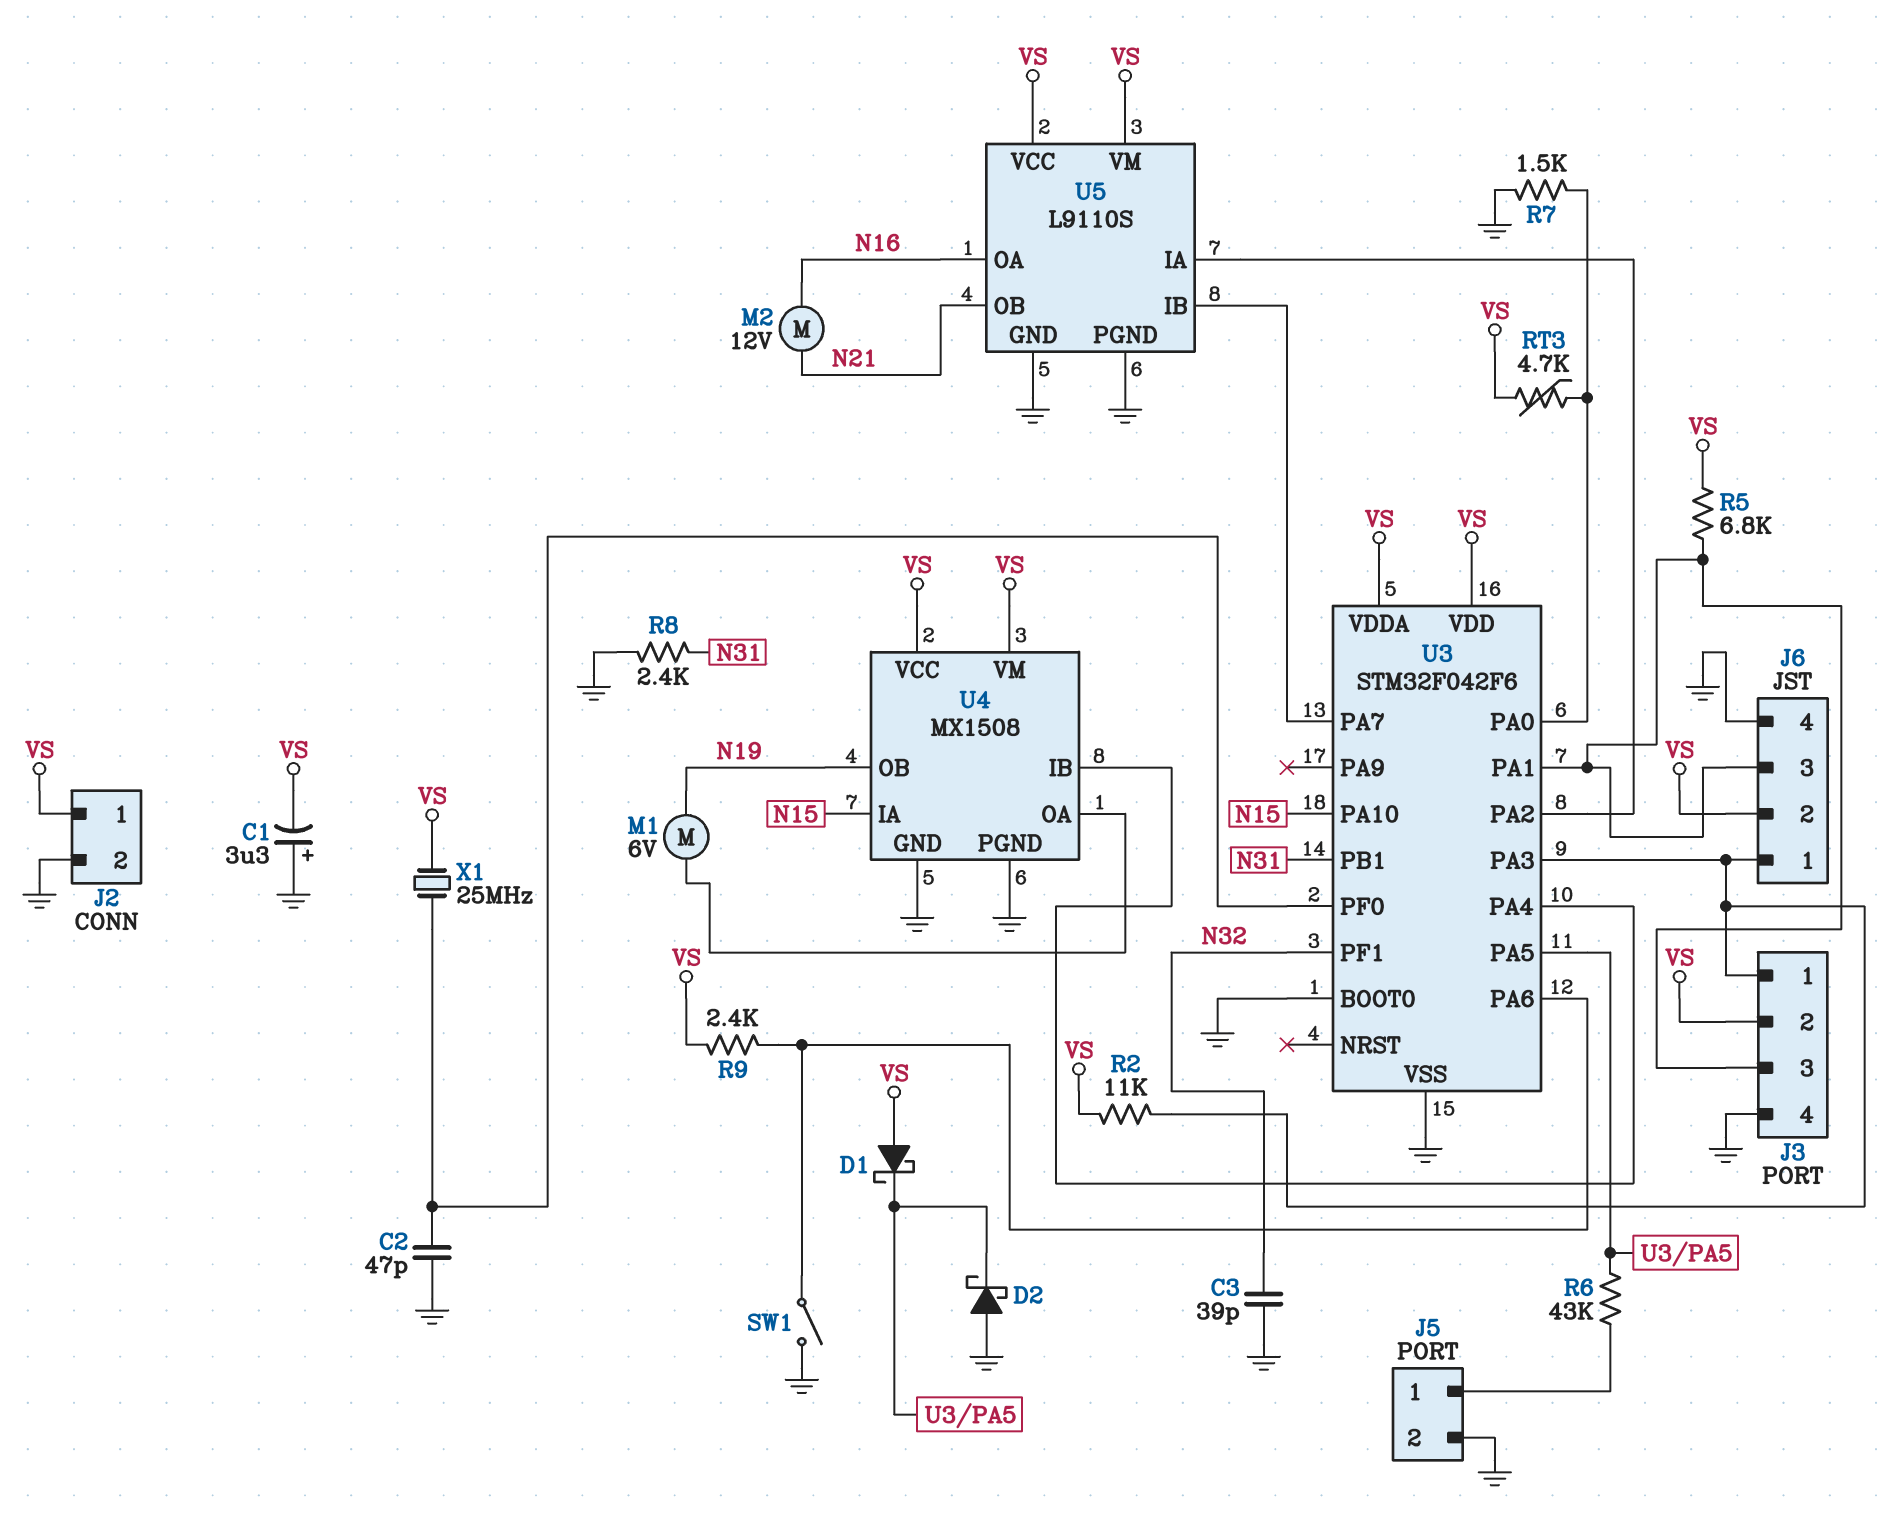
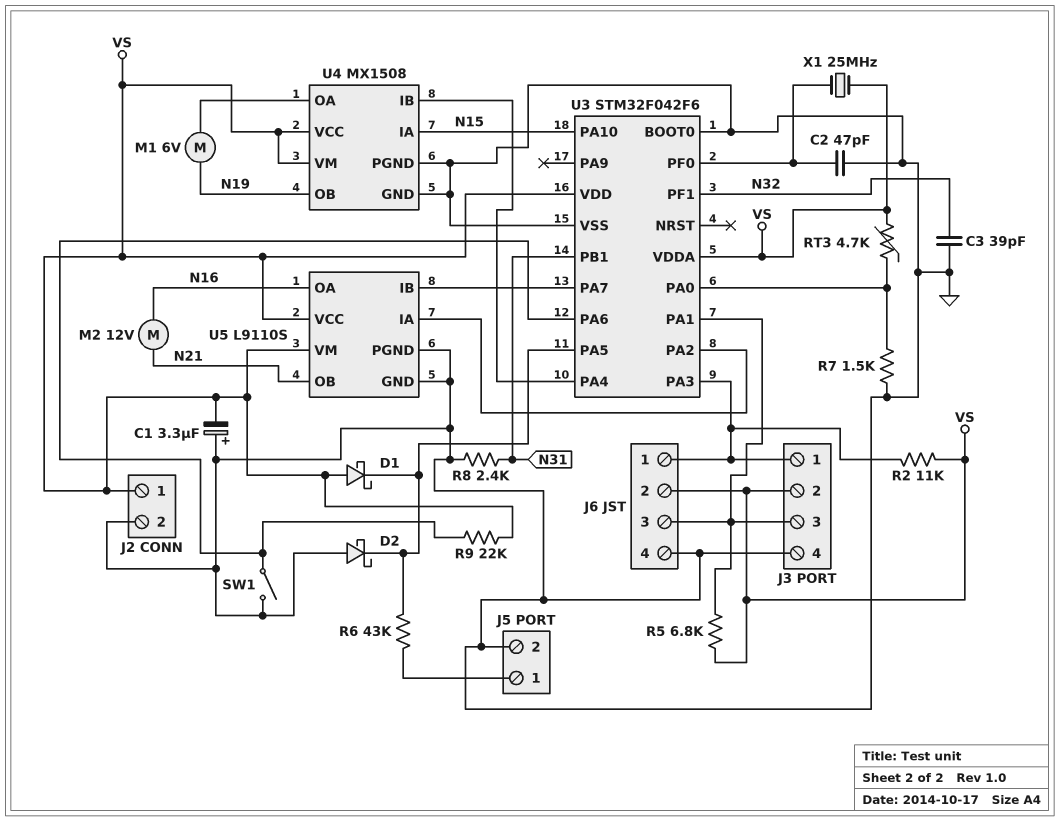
R9: 2.4k (U3/PA6, VS) -> 22k (U3/PA6, VS)

